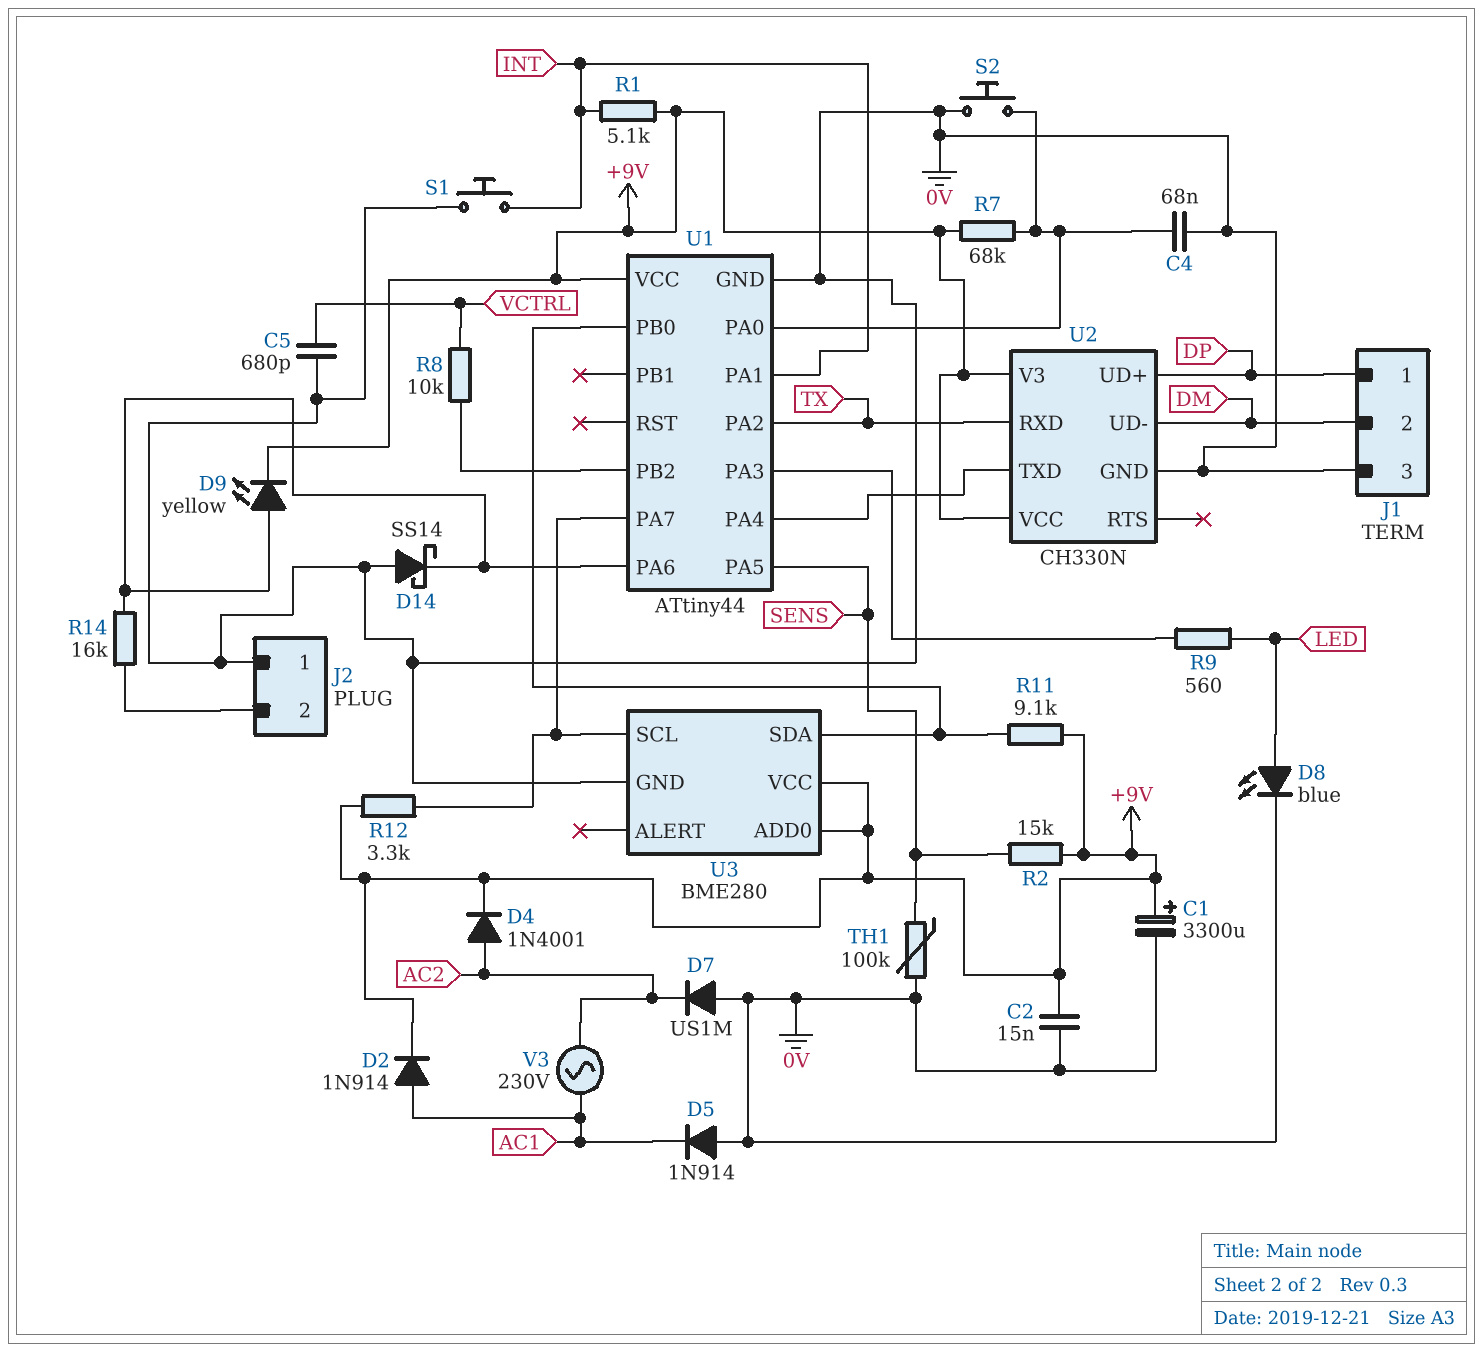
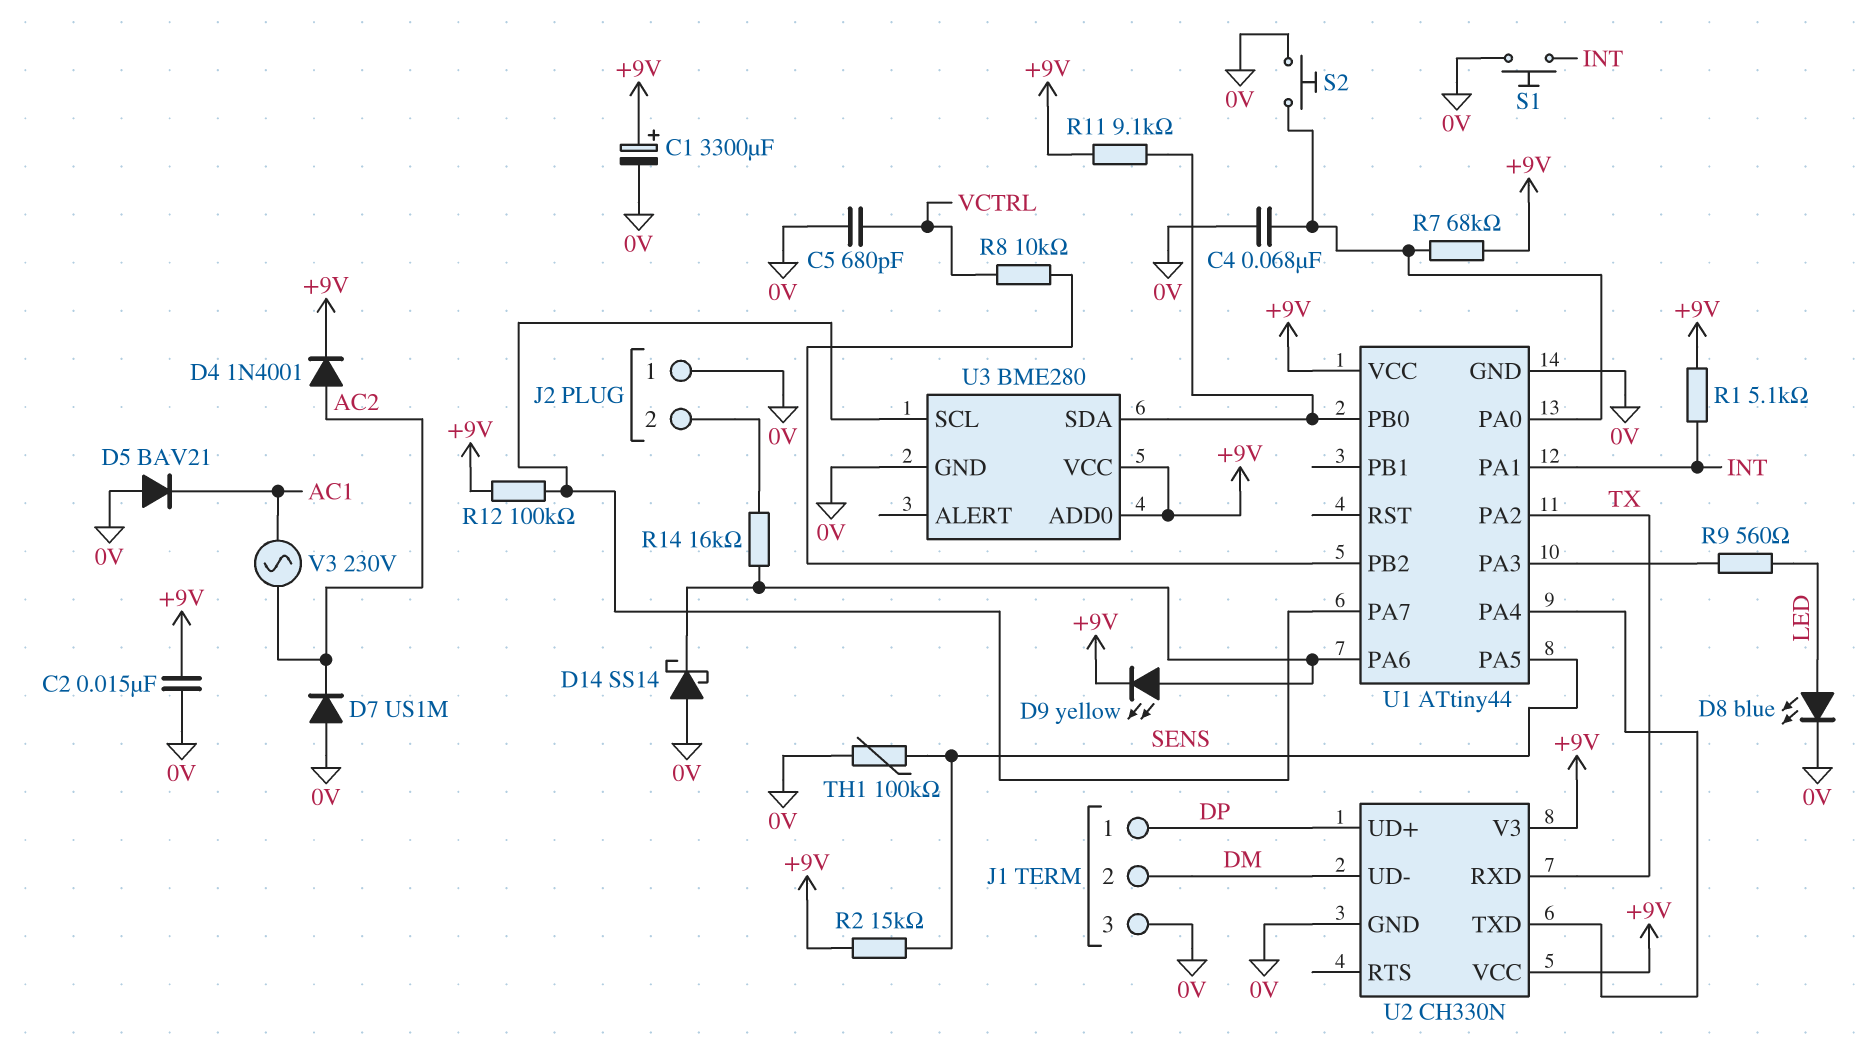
D2: diode 1N914 (A AC1, K +9V) -> none
D5: diode 1N914 (A 0V, K AC1) -> diode BAV21 (A 0V, K AC1)
R12: 3.3k (+9V, U1/PA7) -> 100k (+9V, U1/PA7)

